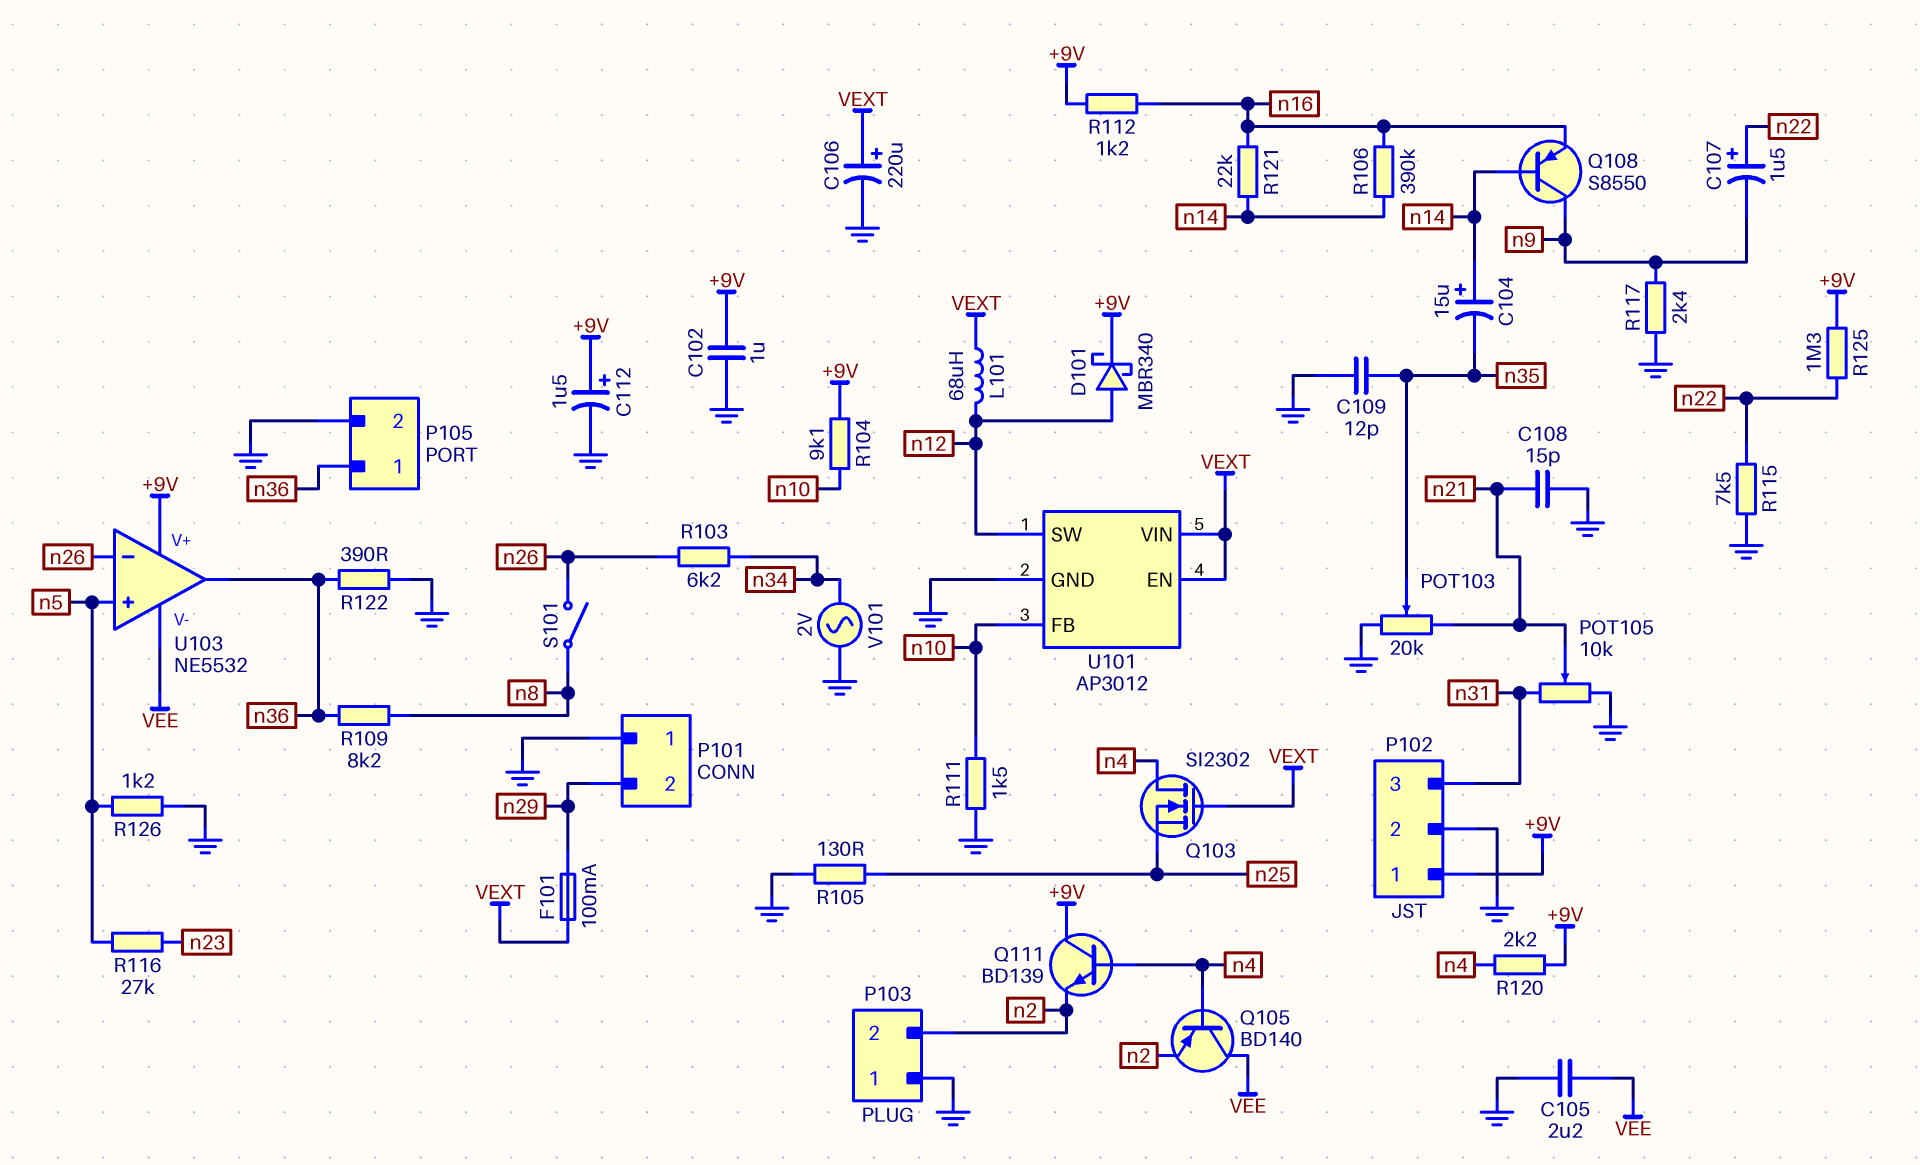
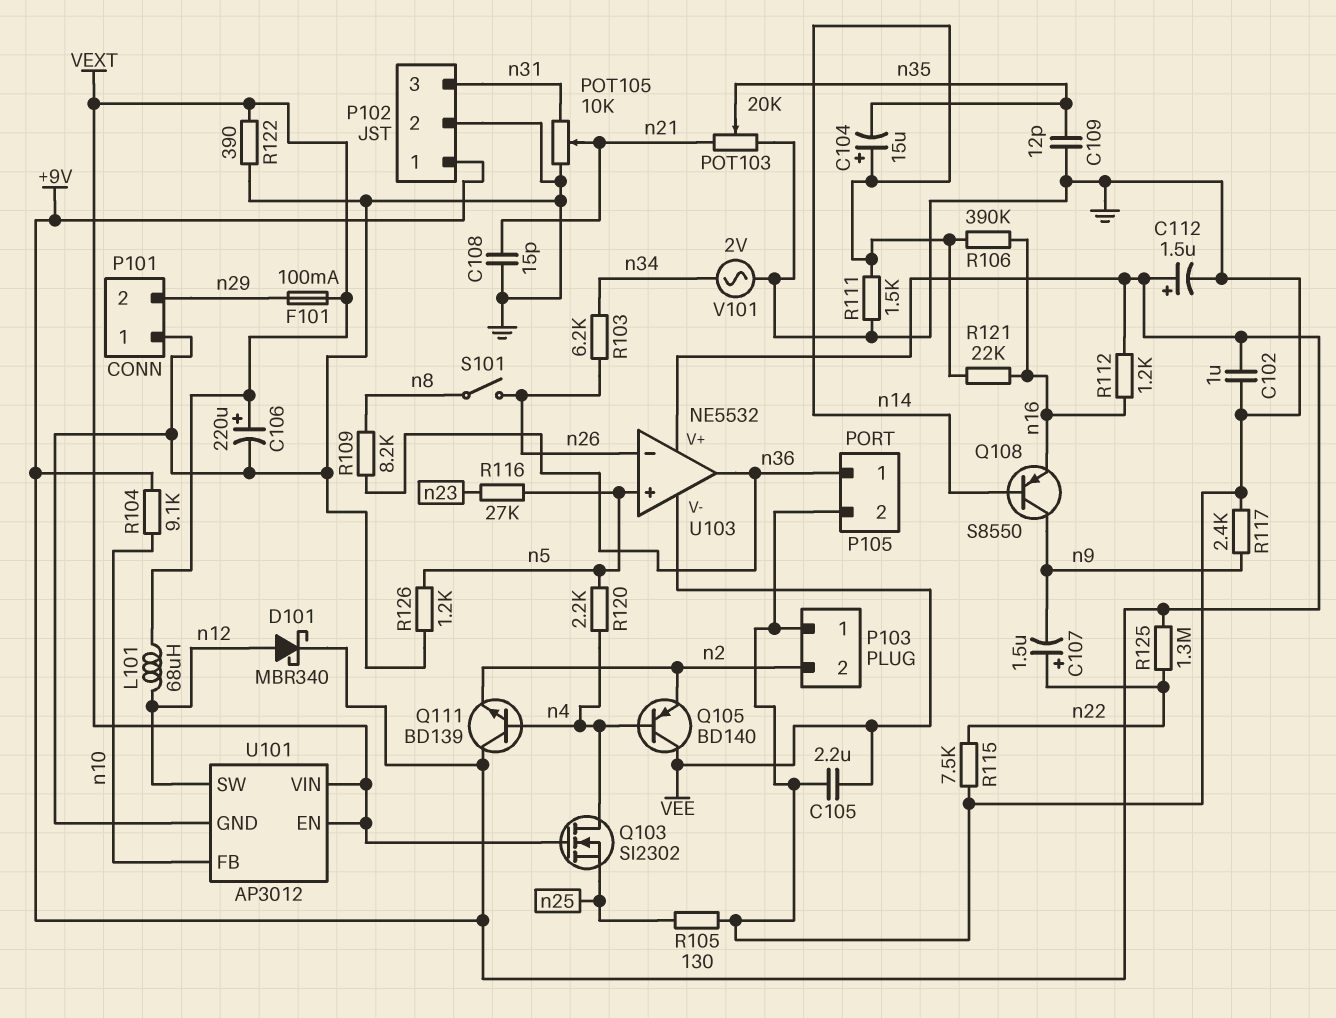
R111: 1.5k (GND, n10) -> 1.5k (GND, n14)
R120: 2.2k (+9V, n4) -> 2.2k (n4, n5)
R122: 390 (GND, n36) -> 390 (GND, VEXT)

